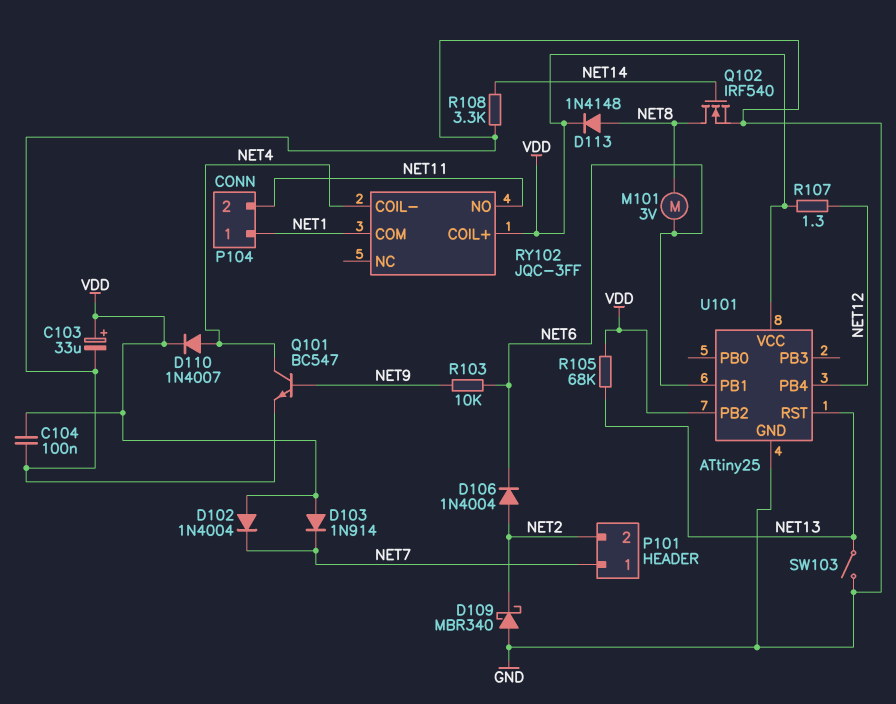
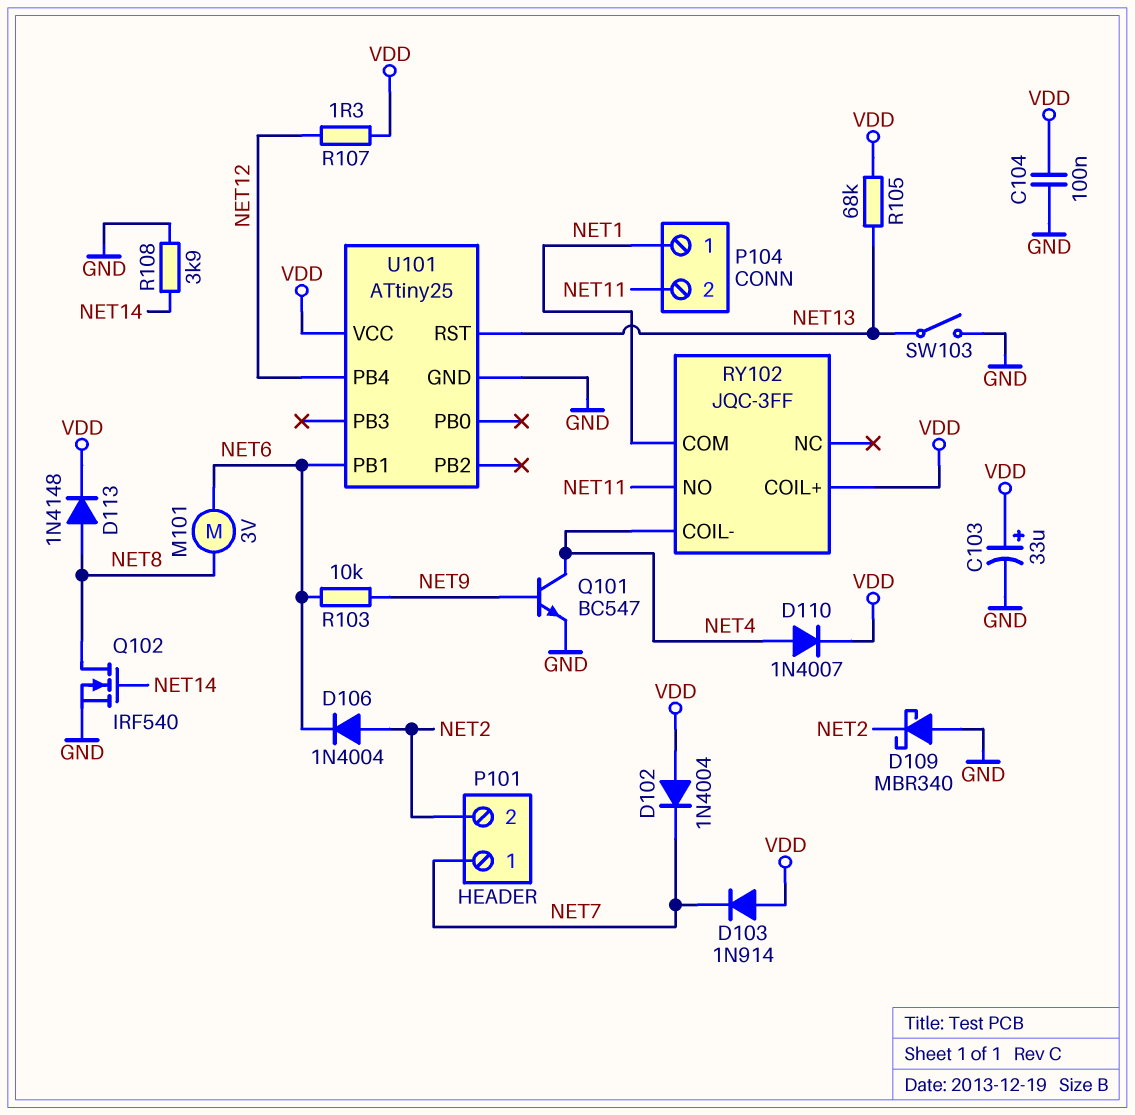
R108: 3.3k (GND, NET14) -> 3.9k (GND, NET14)
U101 pin PB2: VDD -> none

